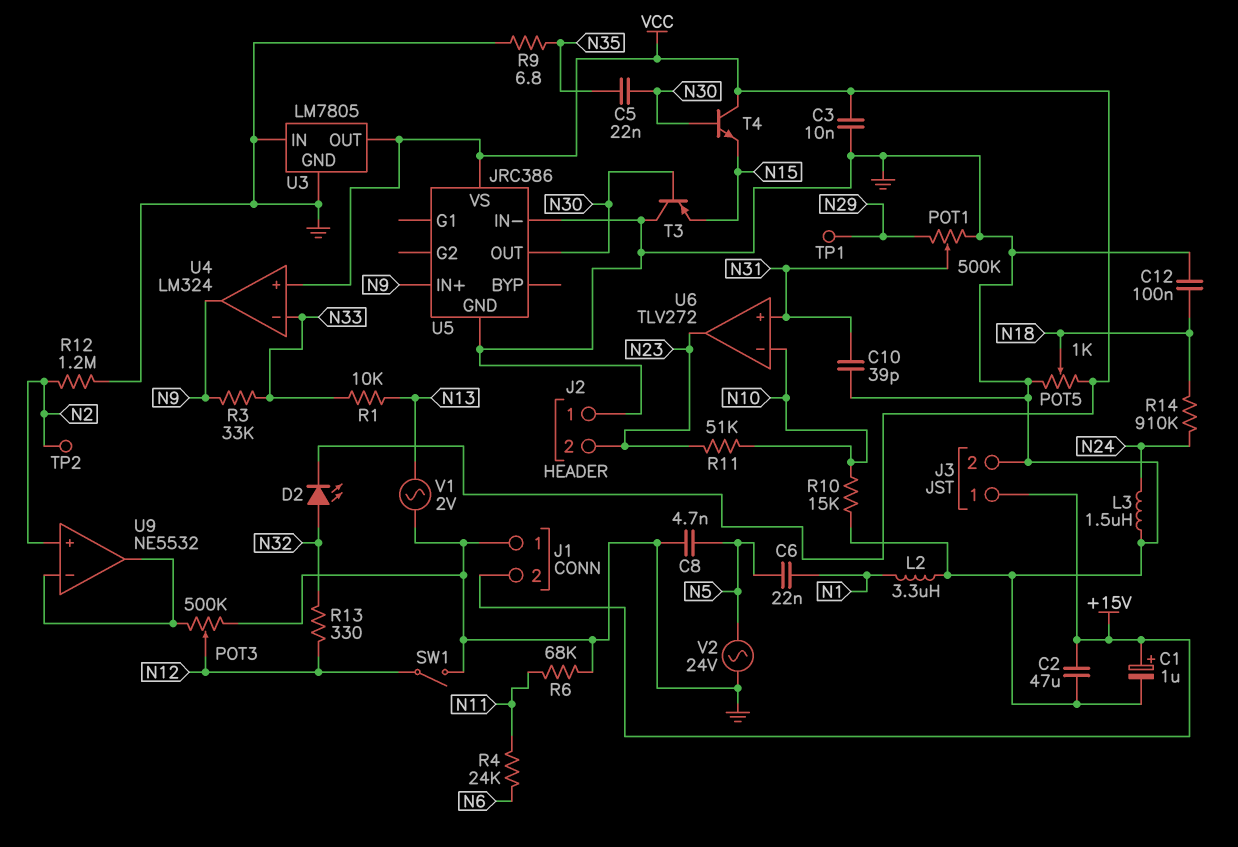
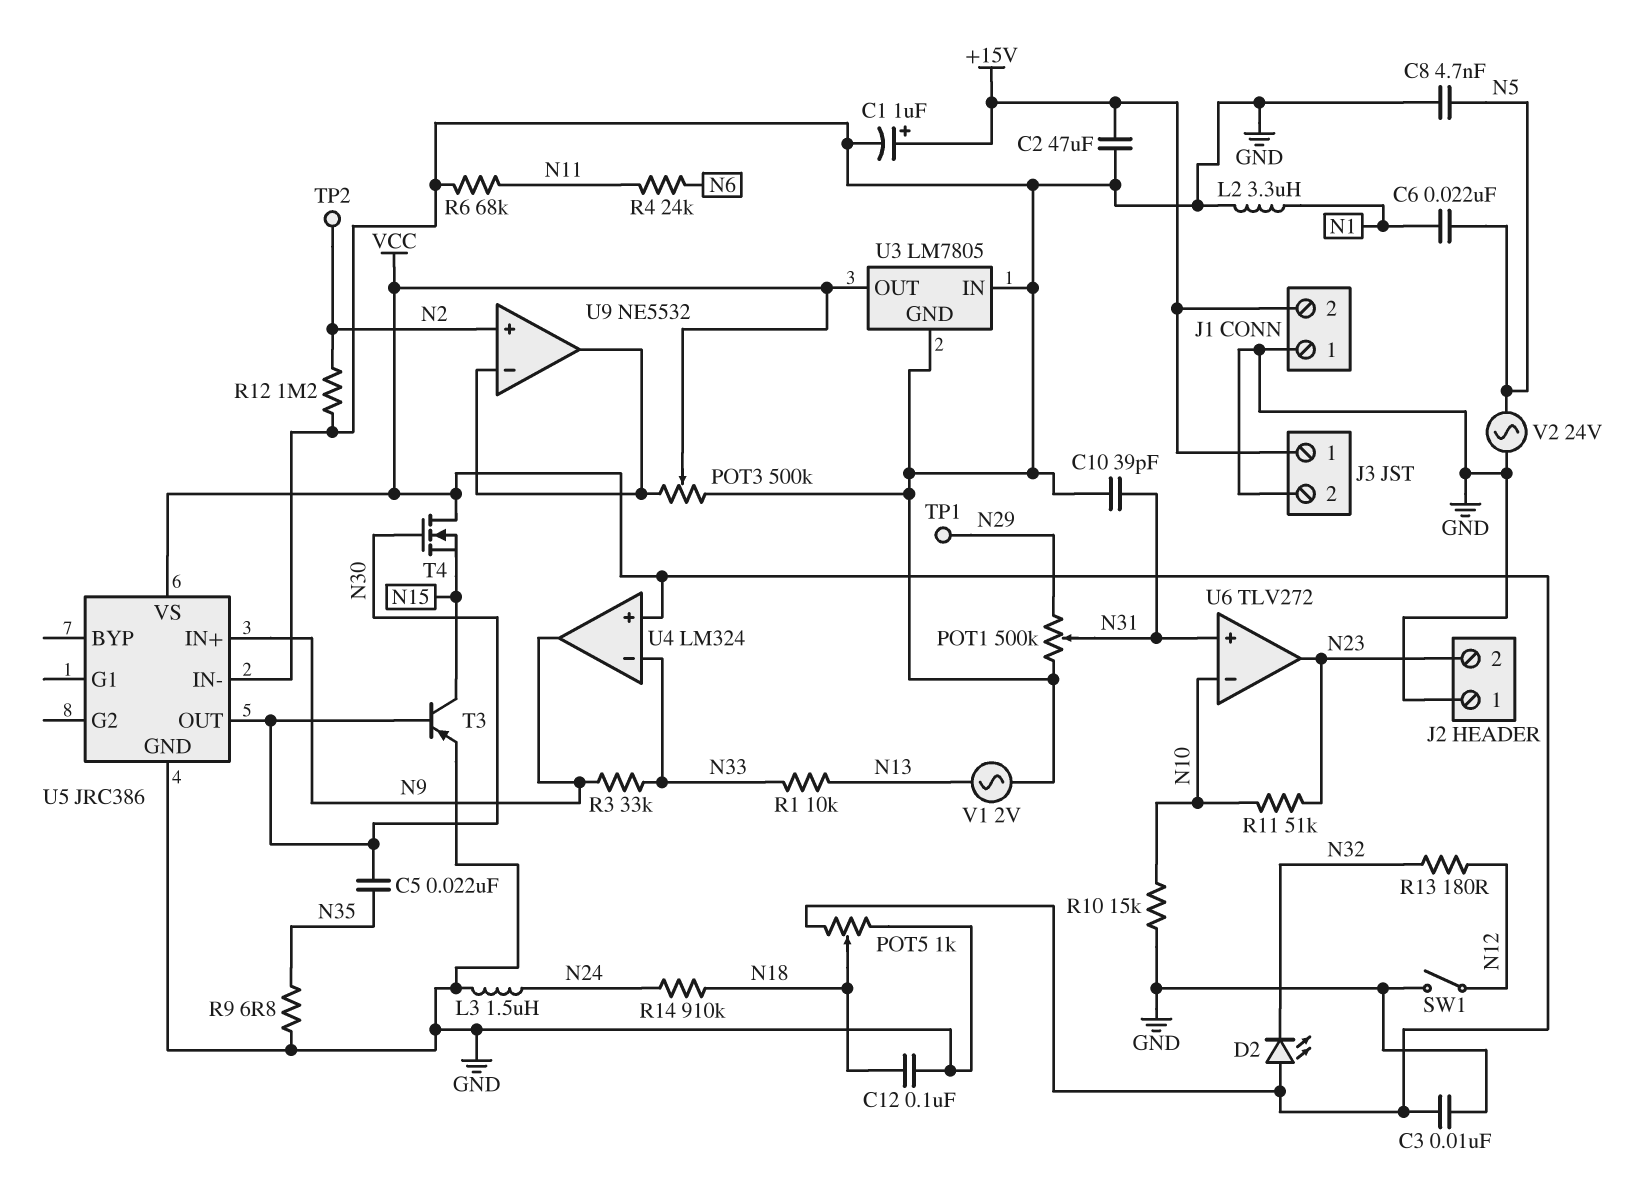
D2: LED (A N32, K VCC) -> LED (A VCC, K N32)
POT3: 500k (GND, U9/in-, wiper N12) -> 500k (GND, U9/in-, wiper VCC)
R13: 330 (N12, N32) -> 180 (N12, N32)
T3: PNP (B N30, C GND, E N15) -> PNP (B N30, C N15, E GND)
T4: NPN (B N30, C VCC, E N15) -> NMOS (G N30, D VCC, S N15)

